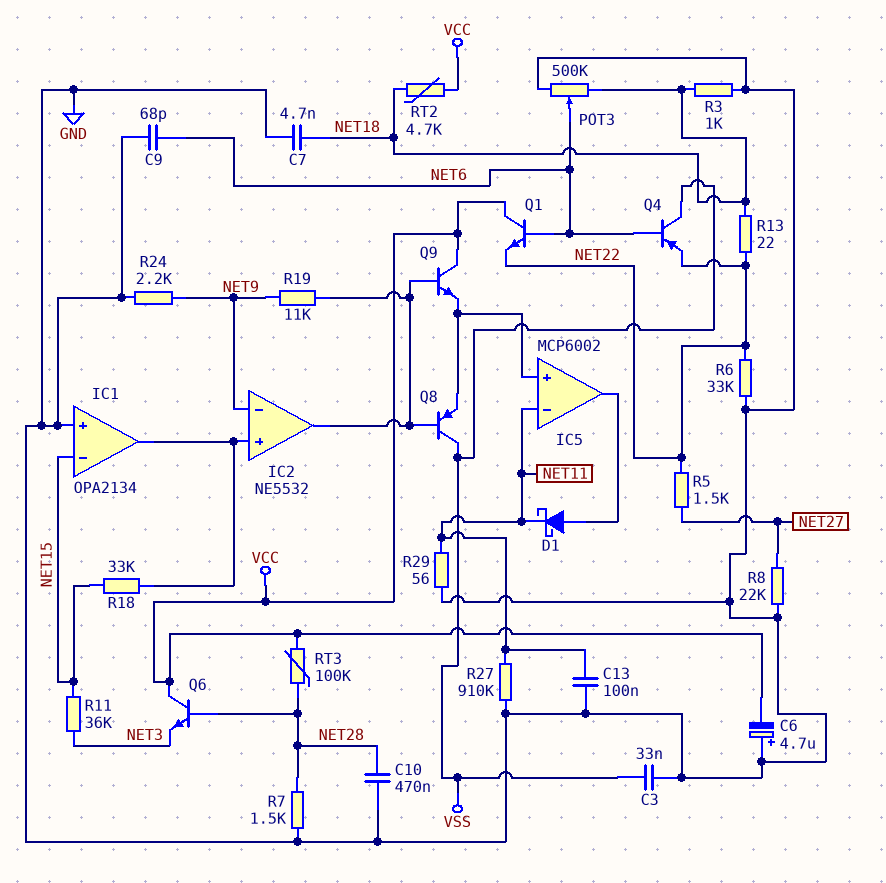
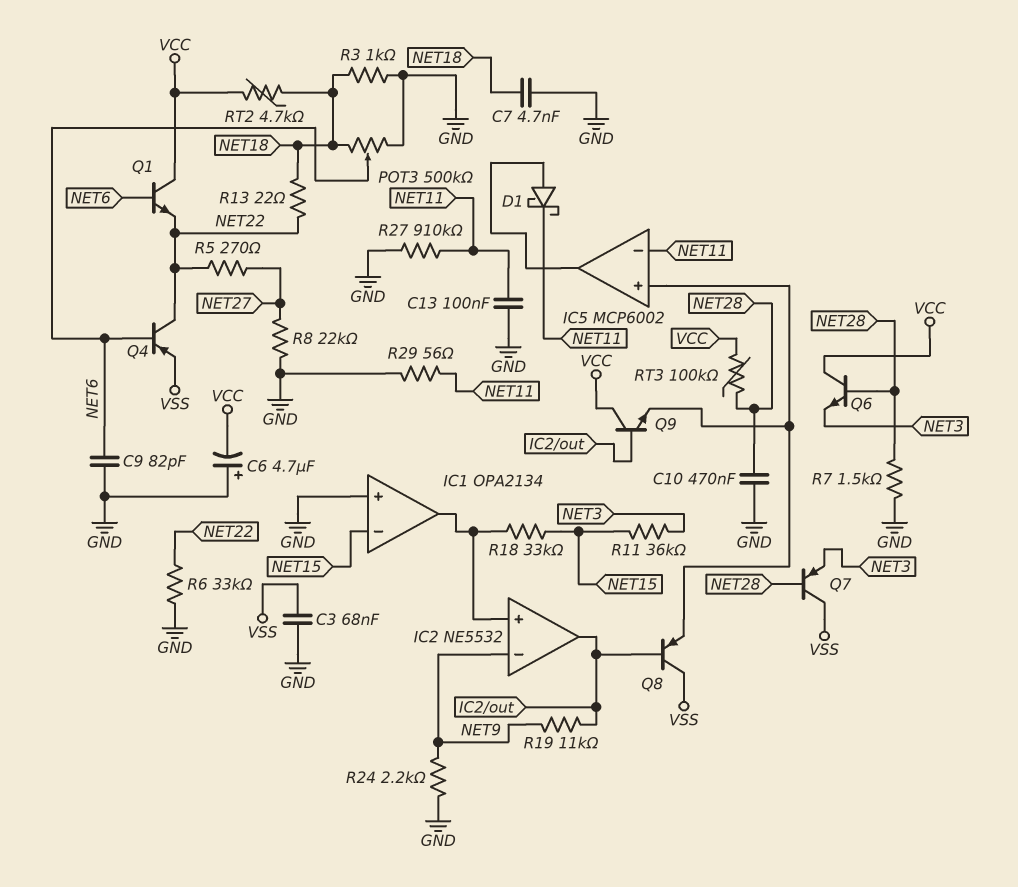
C3: 33nF (GND, VSS) -> 68nF (GND, VSS)
C9: 68pF (GND, NET6) -> 82pF (GND, NET6)
Q4: PNP (B NET6, C VSS, E NET22) -> PNP (B NET6, C NET22, E VSS)
Q7: none -> PNP (B NET28, C VSS, E NET3)
R5: 1.5k (NET22, NET27) -> 270 (NET22, NET27)

